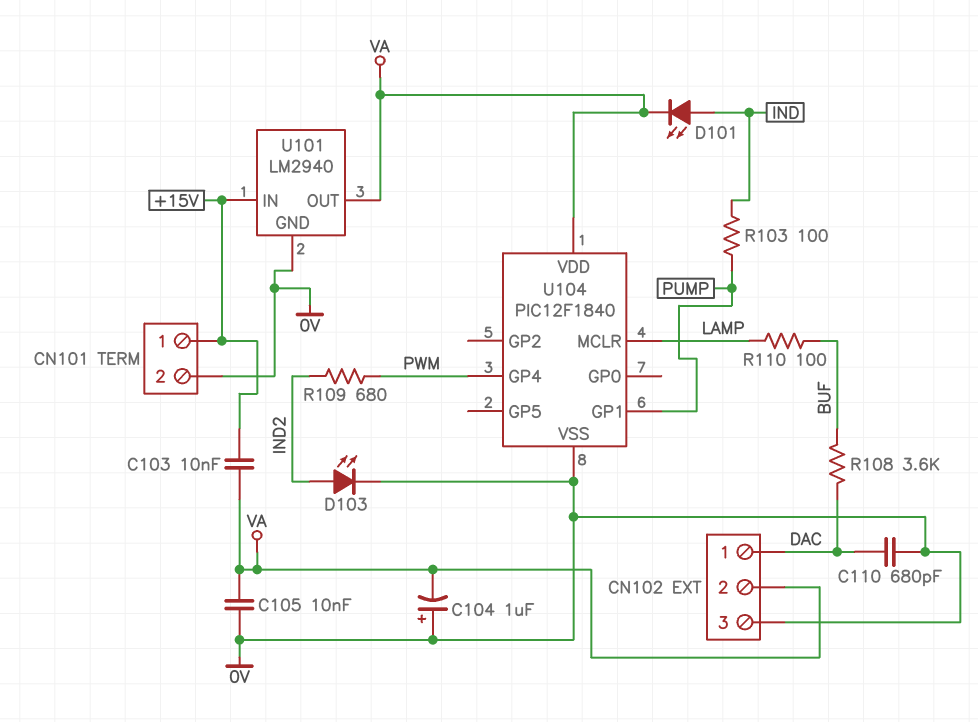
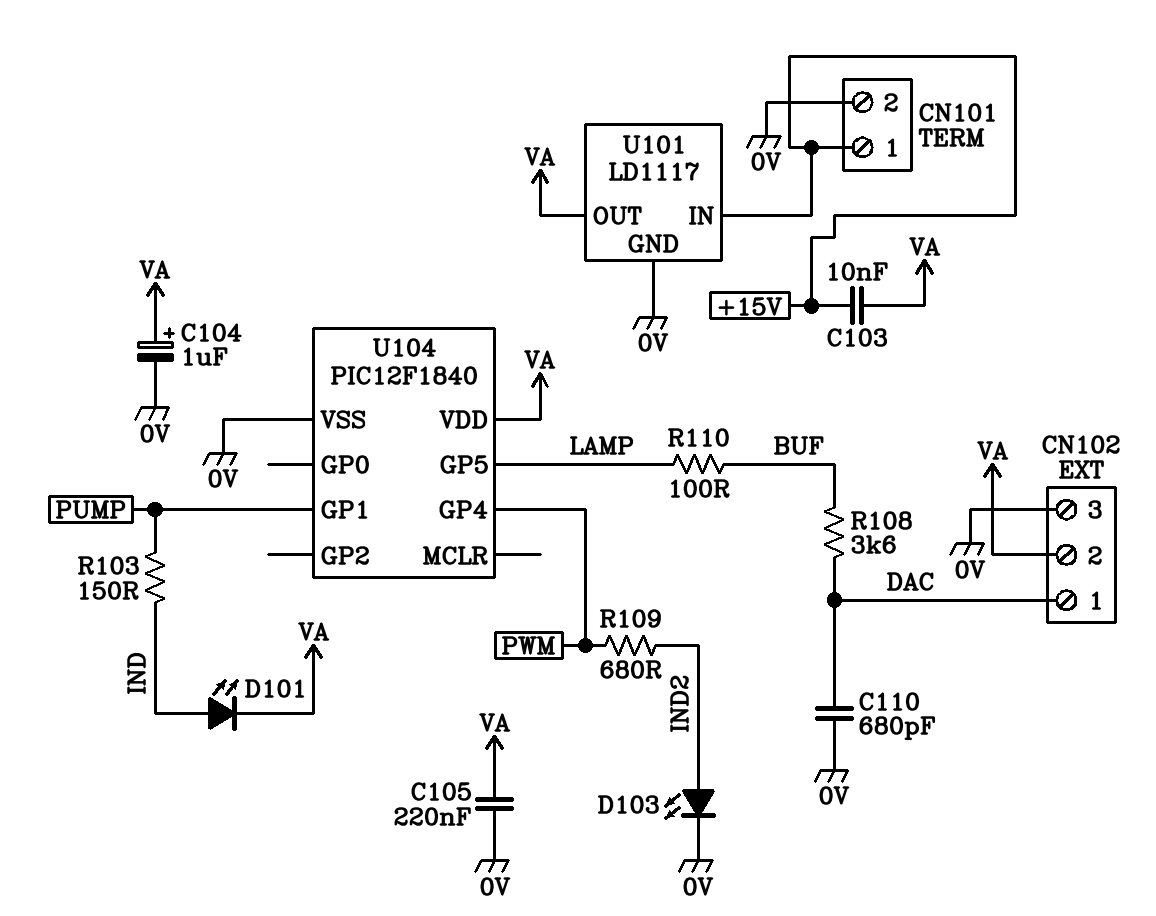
C104: 1uF (plus 0V, minus VA) -> 1uF (plus VA, minus 0V)
C105: 10nF (0V, VA) -> 220nF (0V, VA)
R103: 100 (IND, PUMP) -> 150 (IND, PUMP)
U101: LM2940 -> LD1117
U104 pin GP5: none -> LAMP
U104 pin MCLR: LAMP -> none

